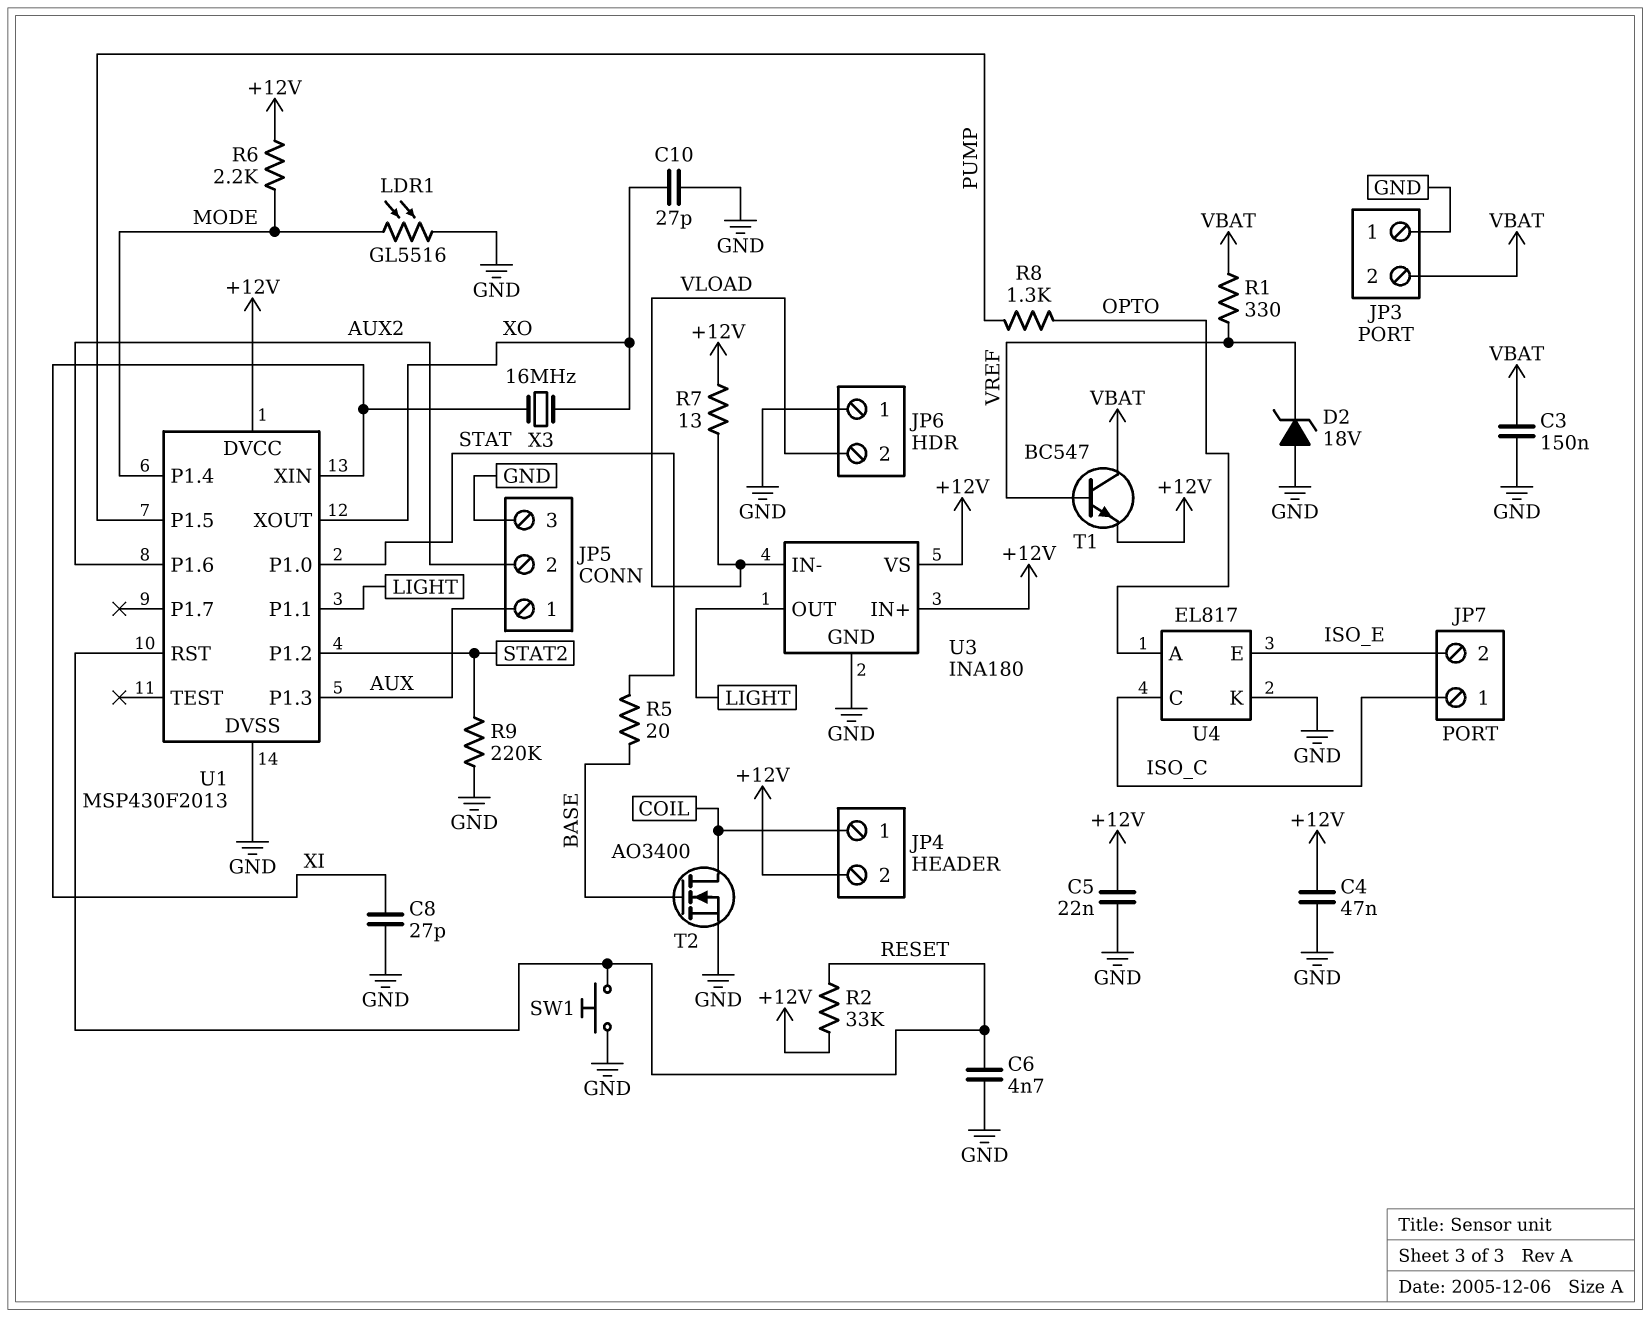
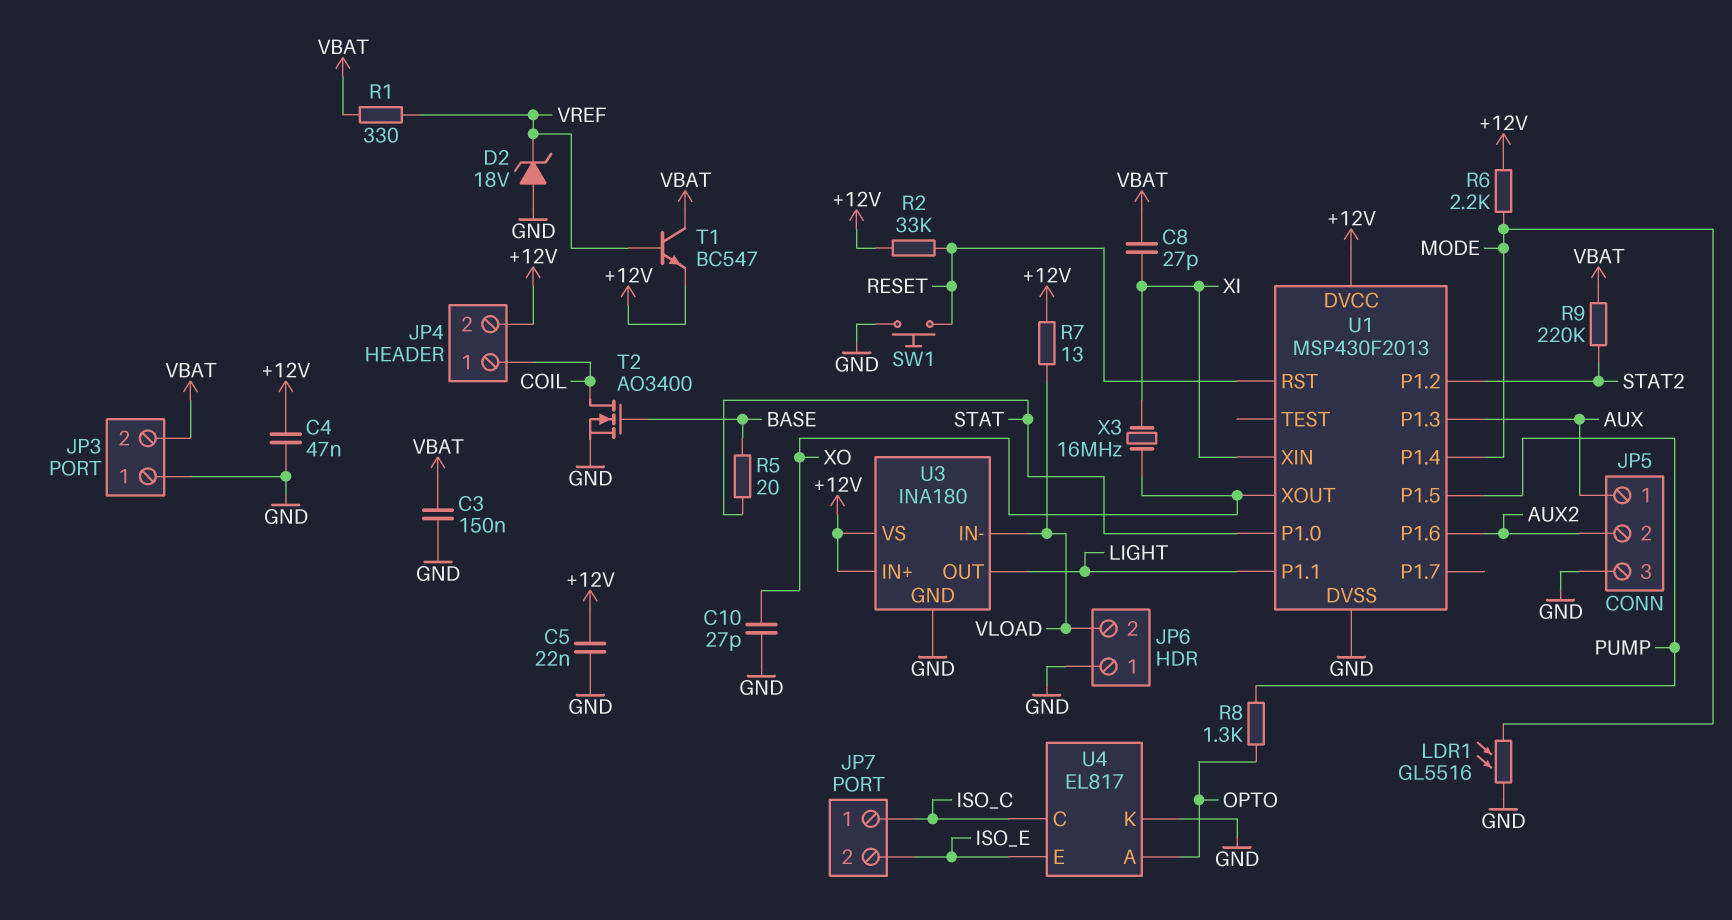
C6: 4.7nF (GND, RESET) -> none
C8: 27pF (GND, XI) -> 27pF (VBAT, XI)
R9: 220k (GND, STAT2) -> 220k (STAT2, VBAT)

